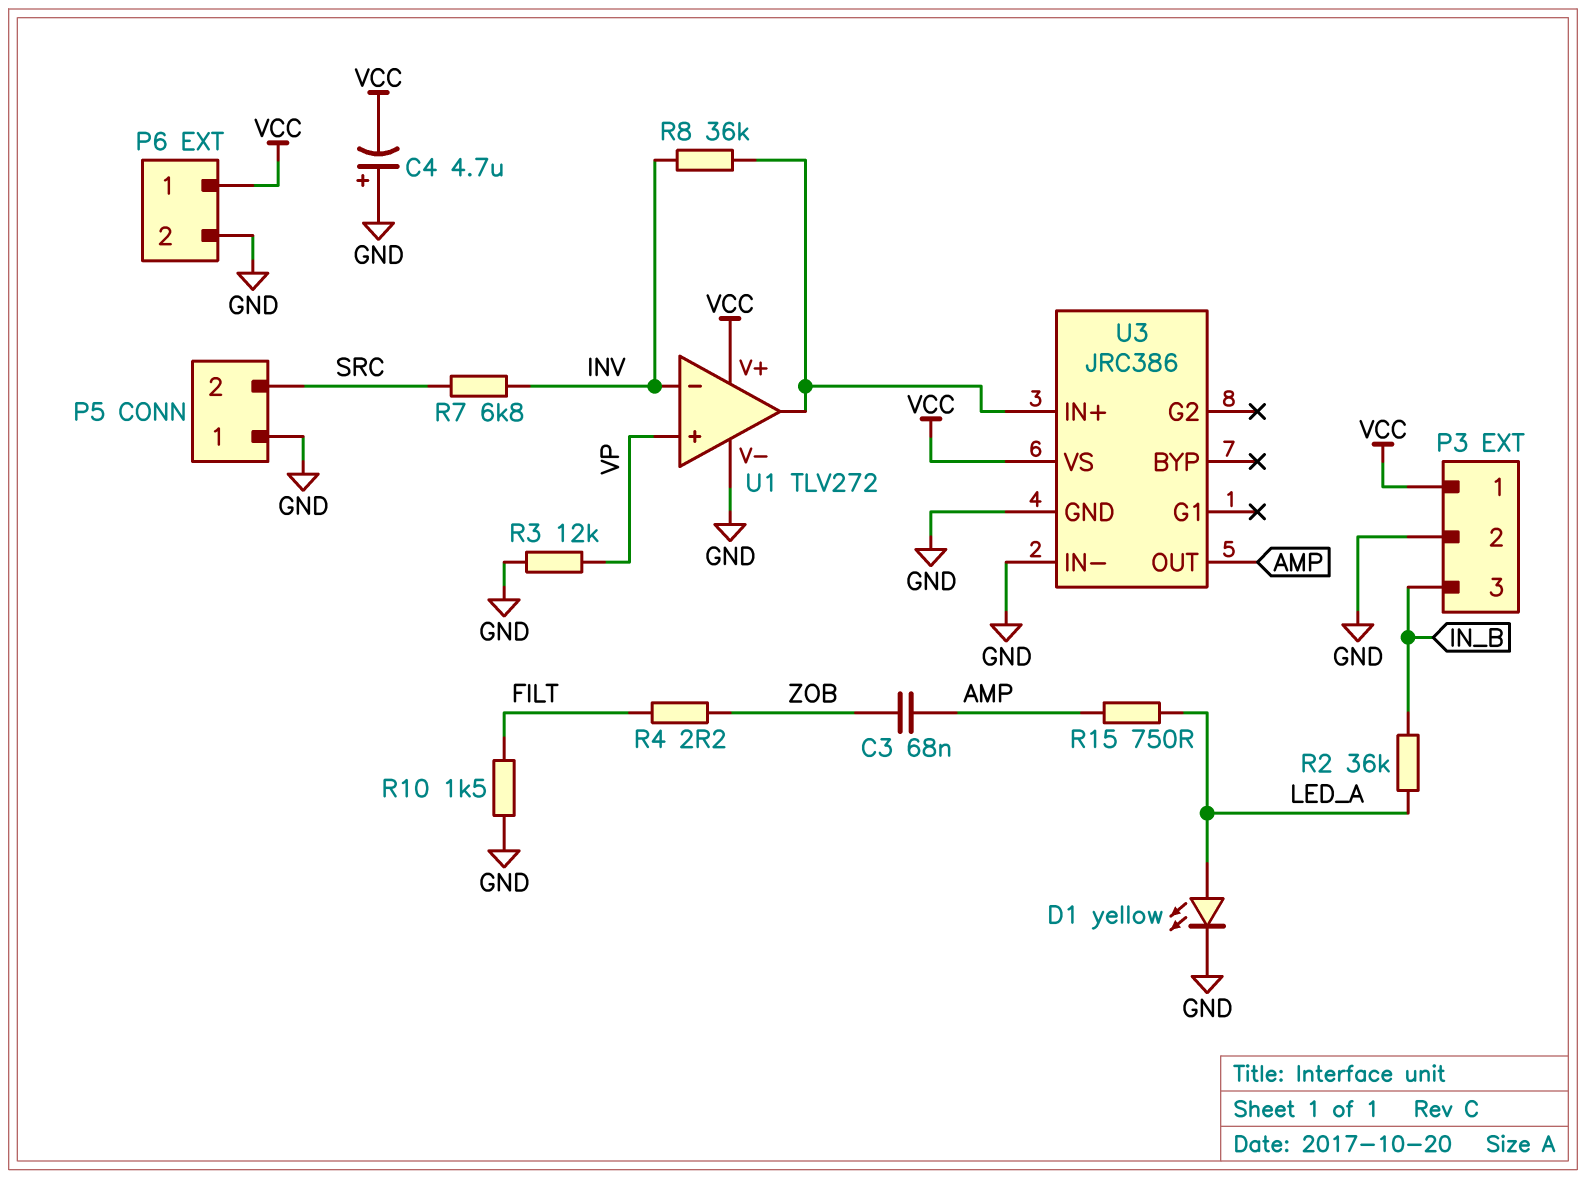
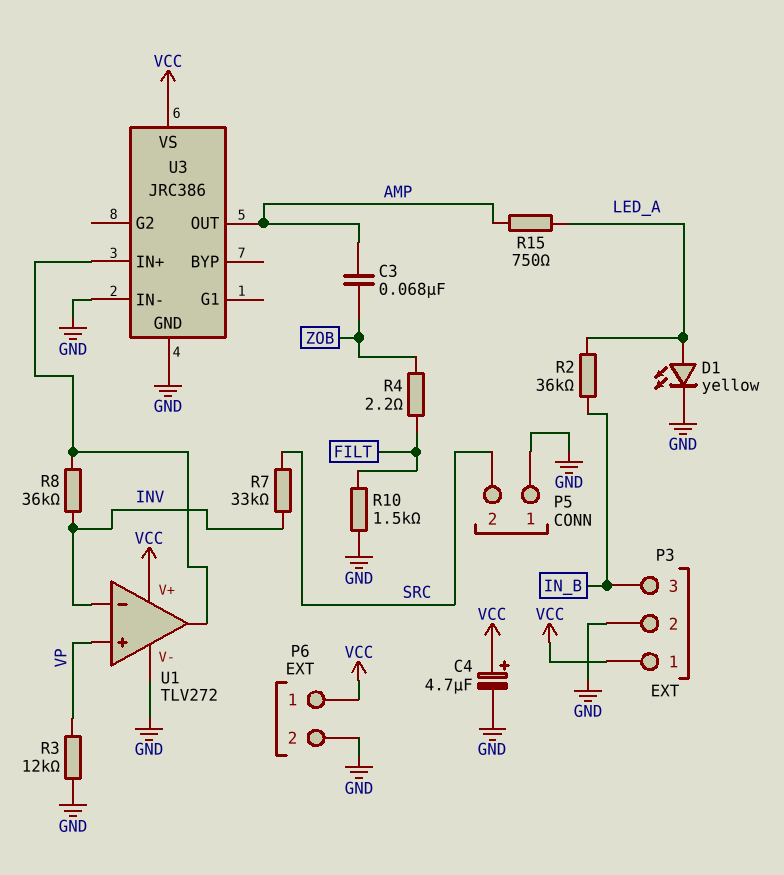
C4: 4.7uF (plus GND, minus VCC) -> 4.7uF (plus VCC, minus GND)
R7: 6.8k (INV, SRC) -> 33k (INV, SRC)

